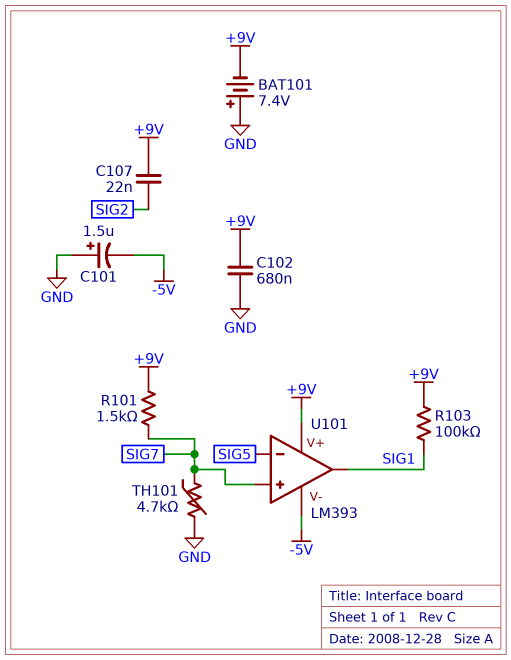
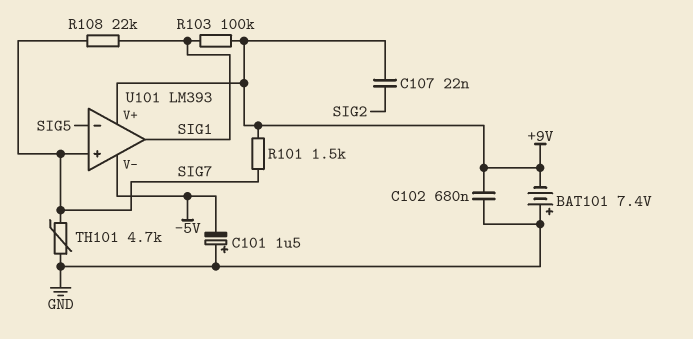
R108: none -> 22k (SIG1, SIG7)

